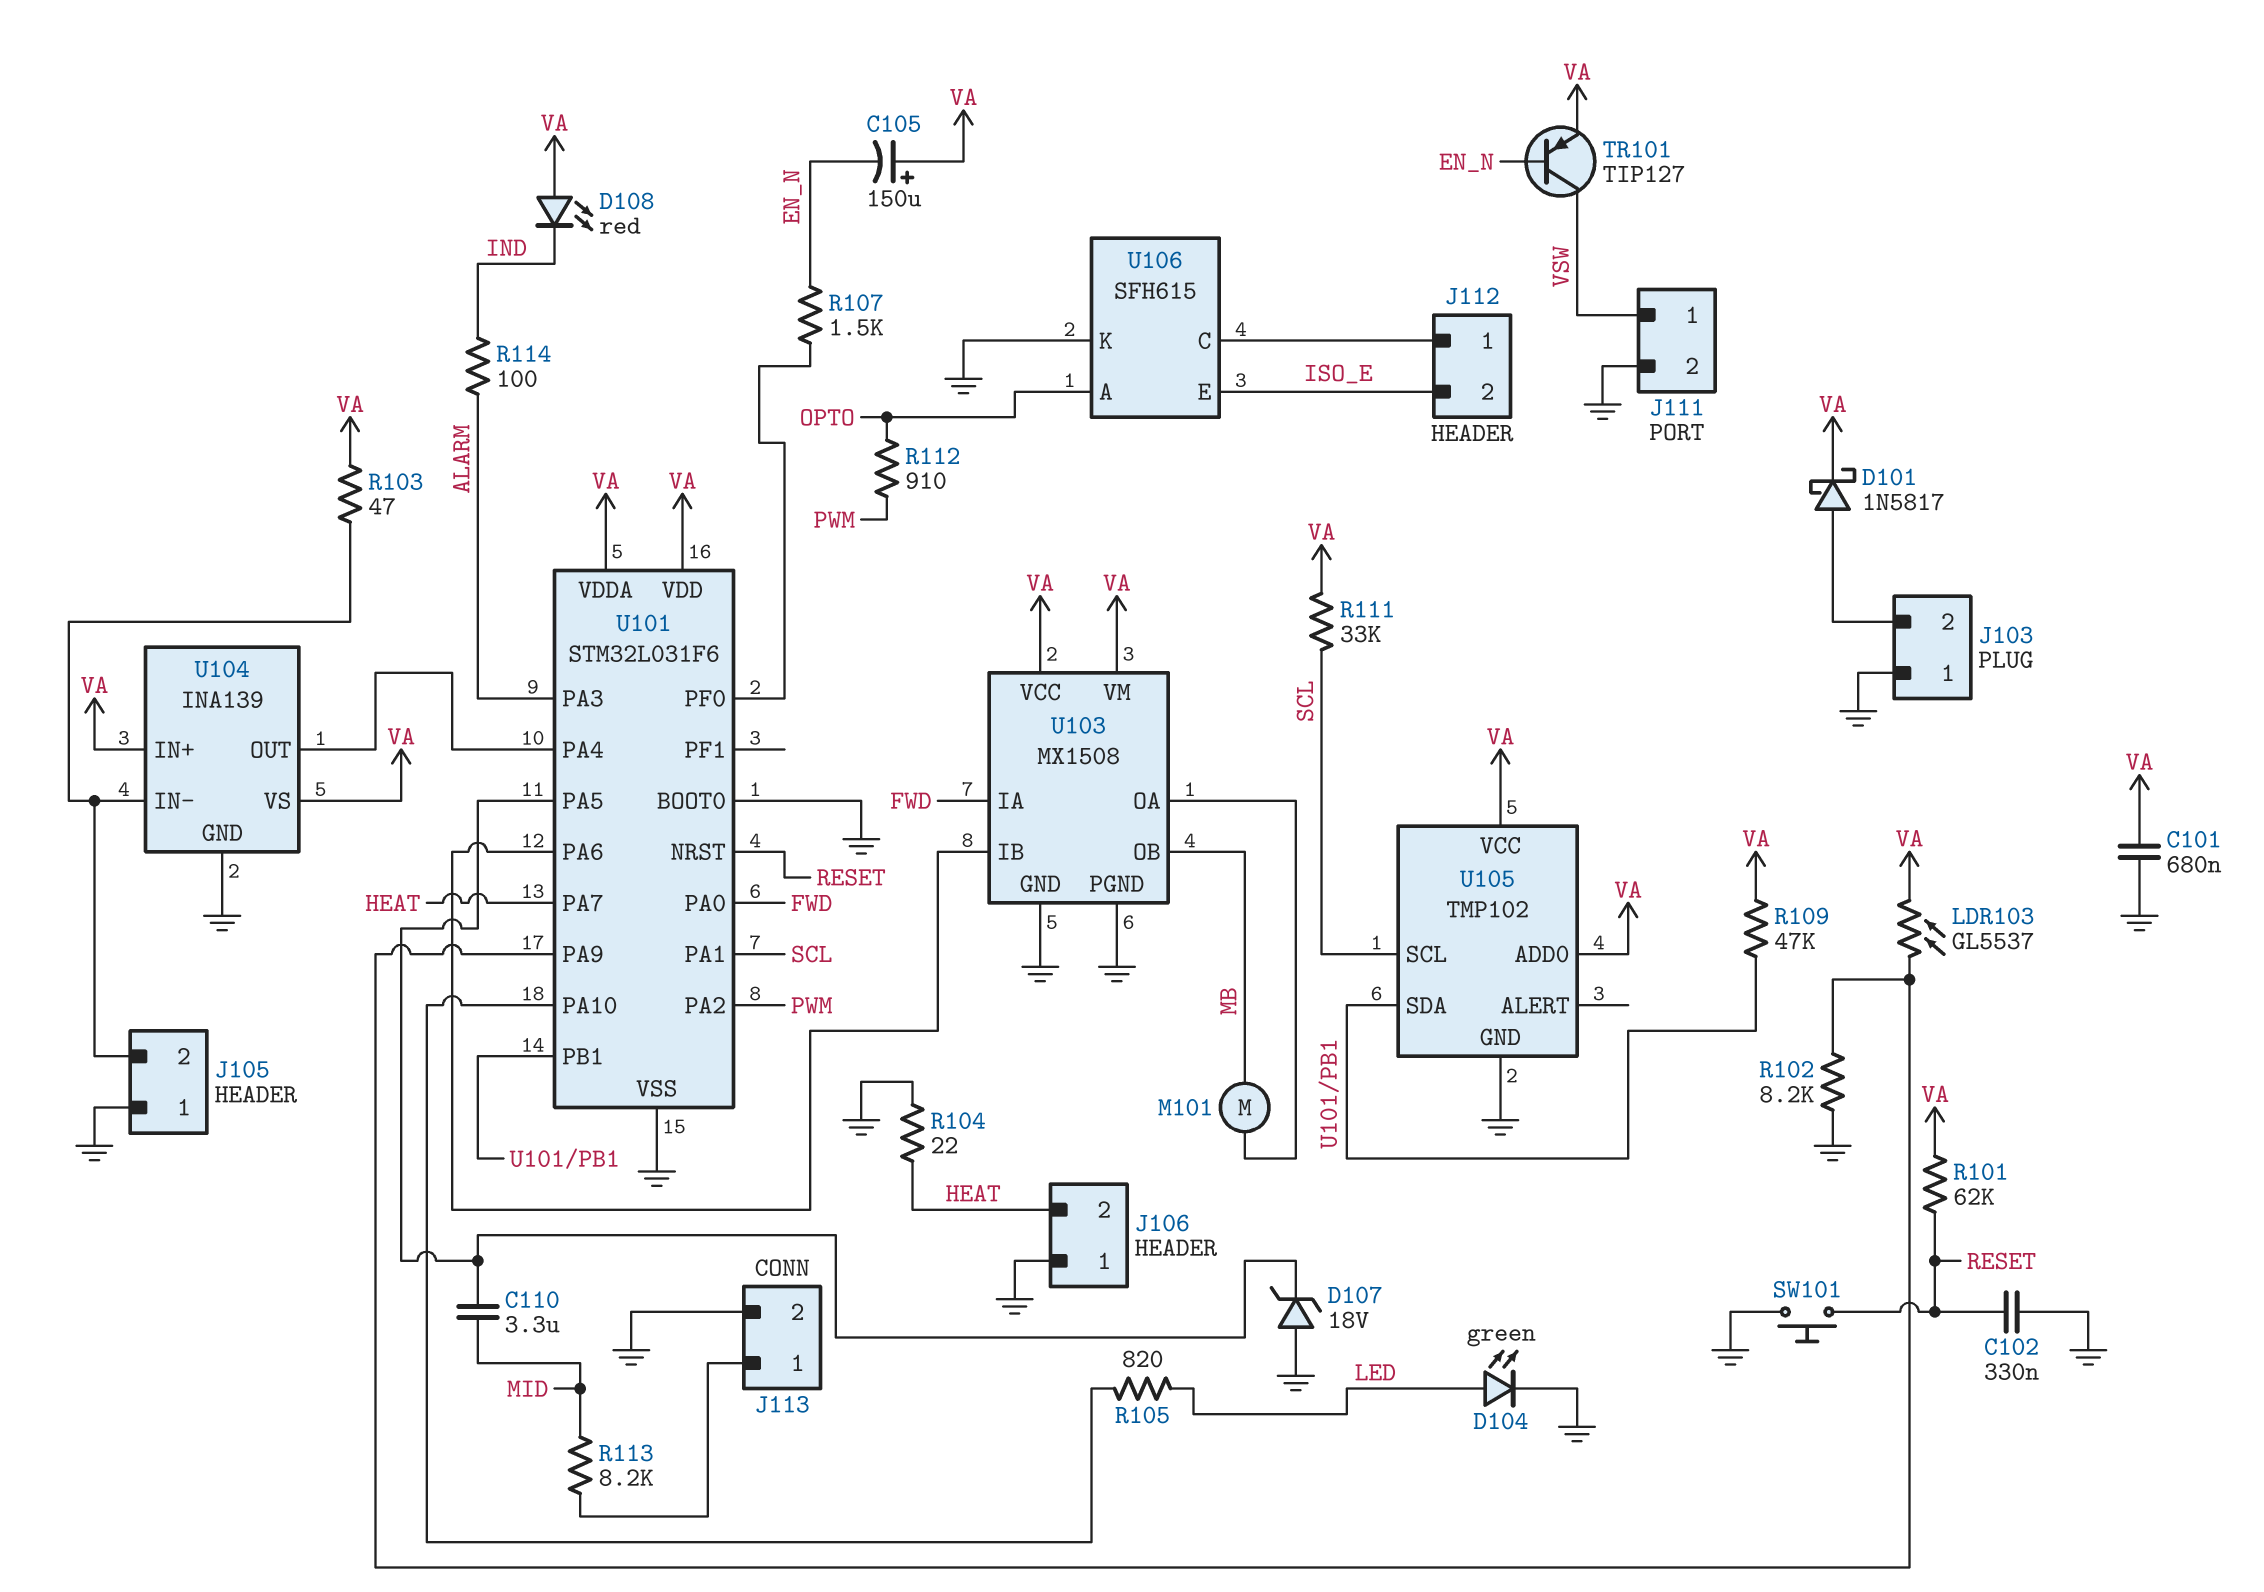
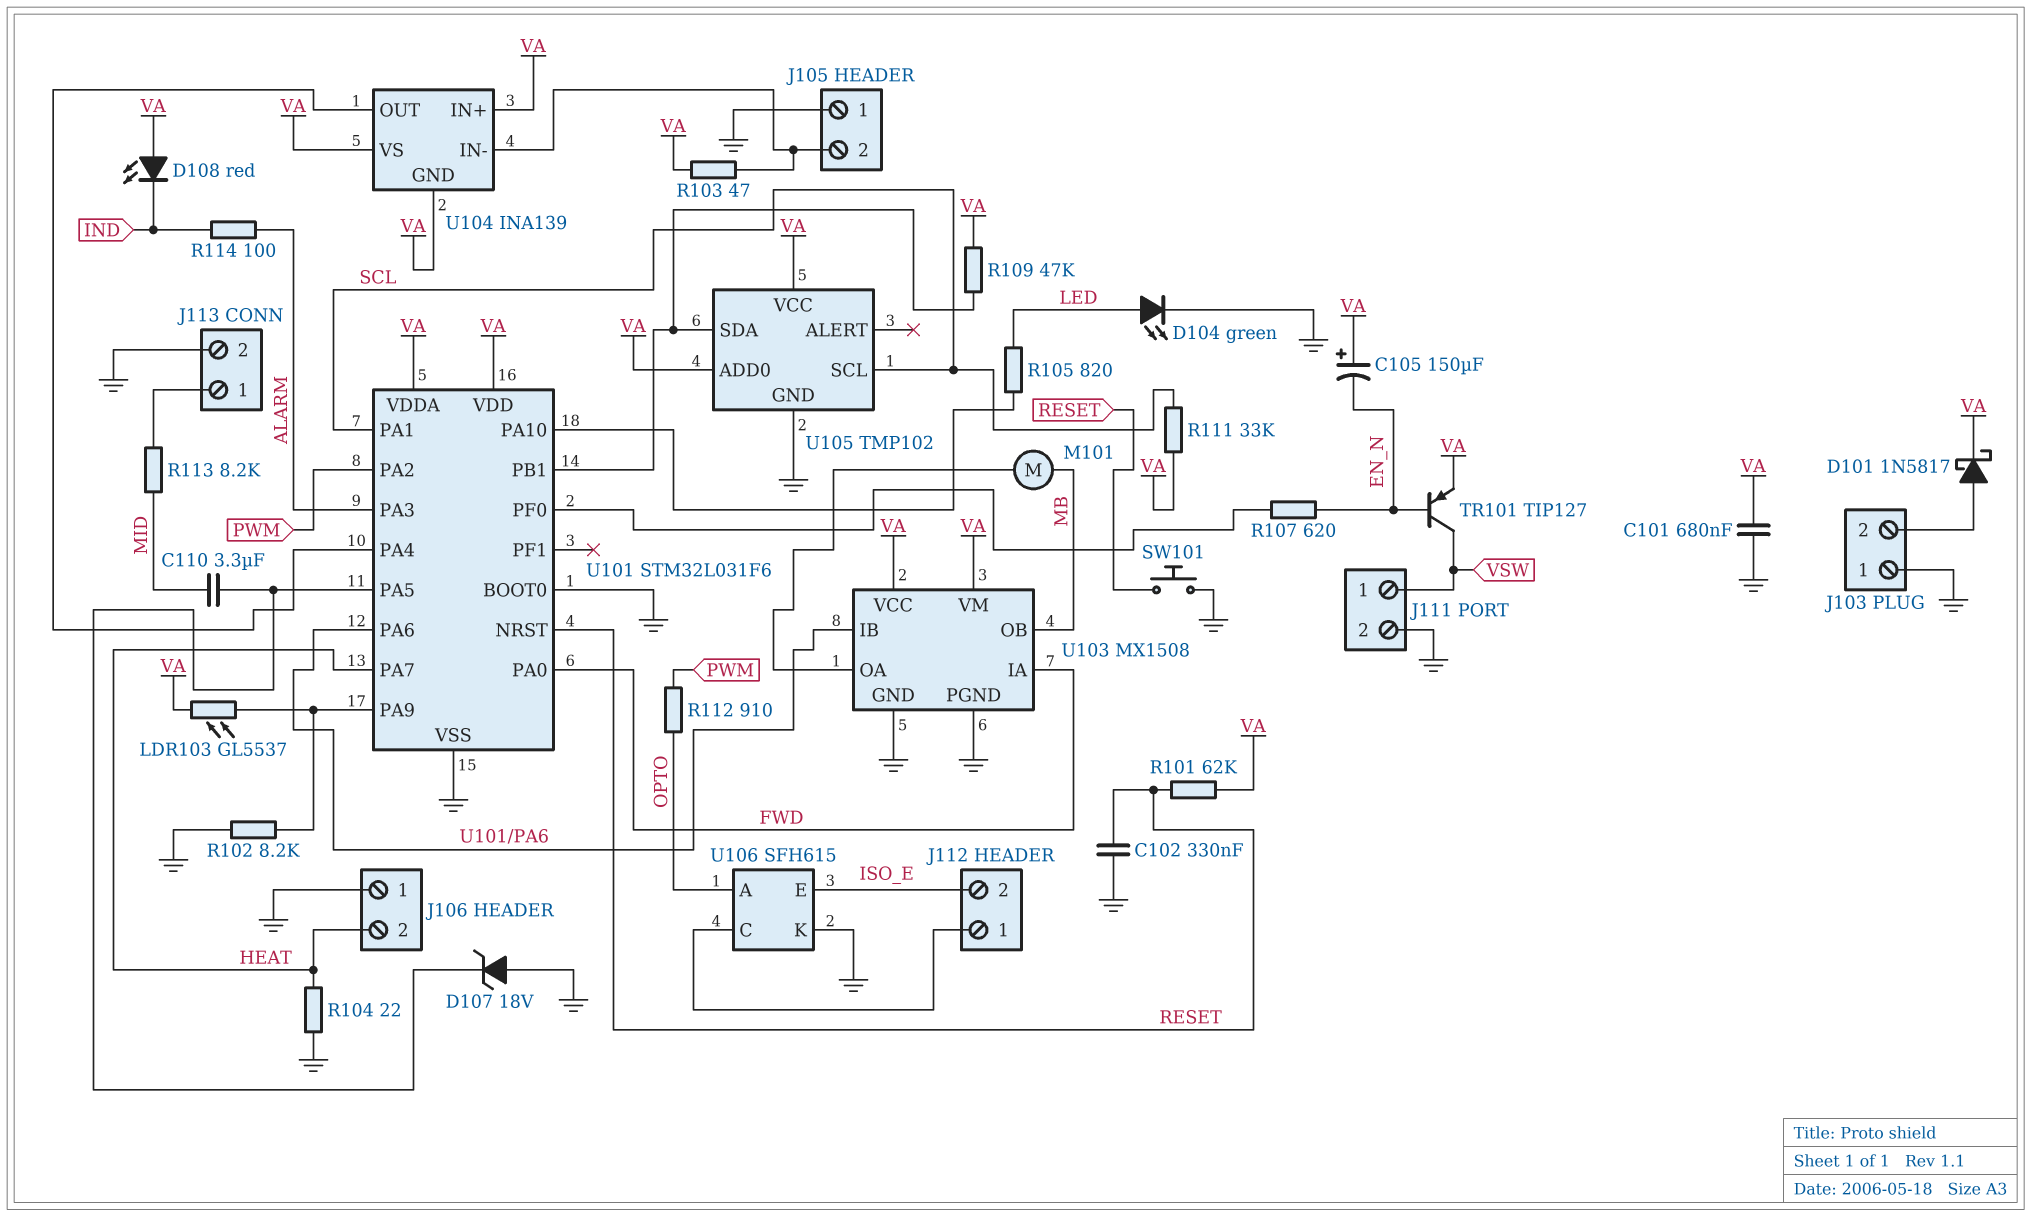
R107: 1.5k (EN_N, U101/PF0) -> 620 (EN_N, U101/PF0)
U104 pin GND: GND -> VA

